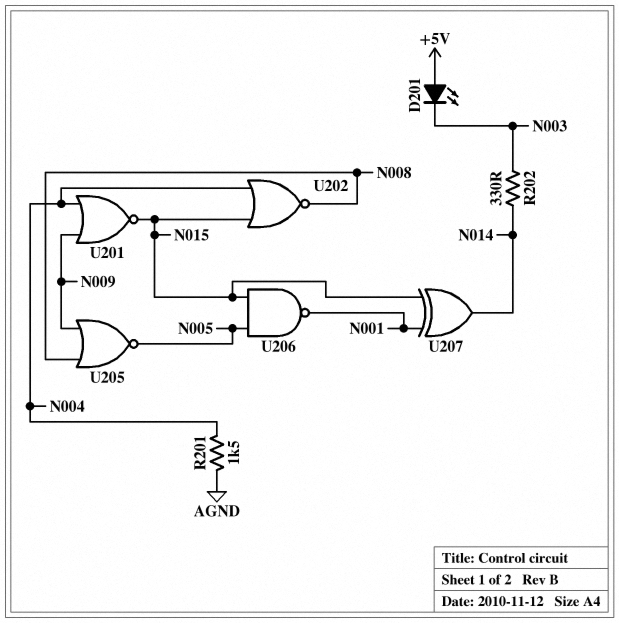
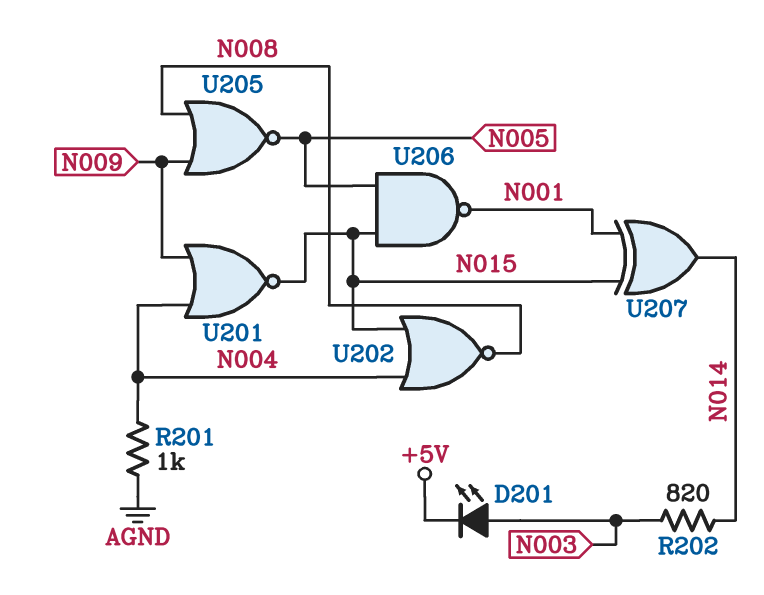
D201: LED (A +5V, K N003) -> LED (A N003, K +5V)
R201: 1.5k (AGND, N004) -> 1k (AGND, N004)
R202: 330 (N003, N014) -> 820 (N003, N014)

